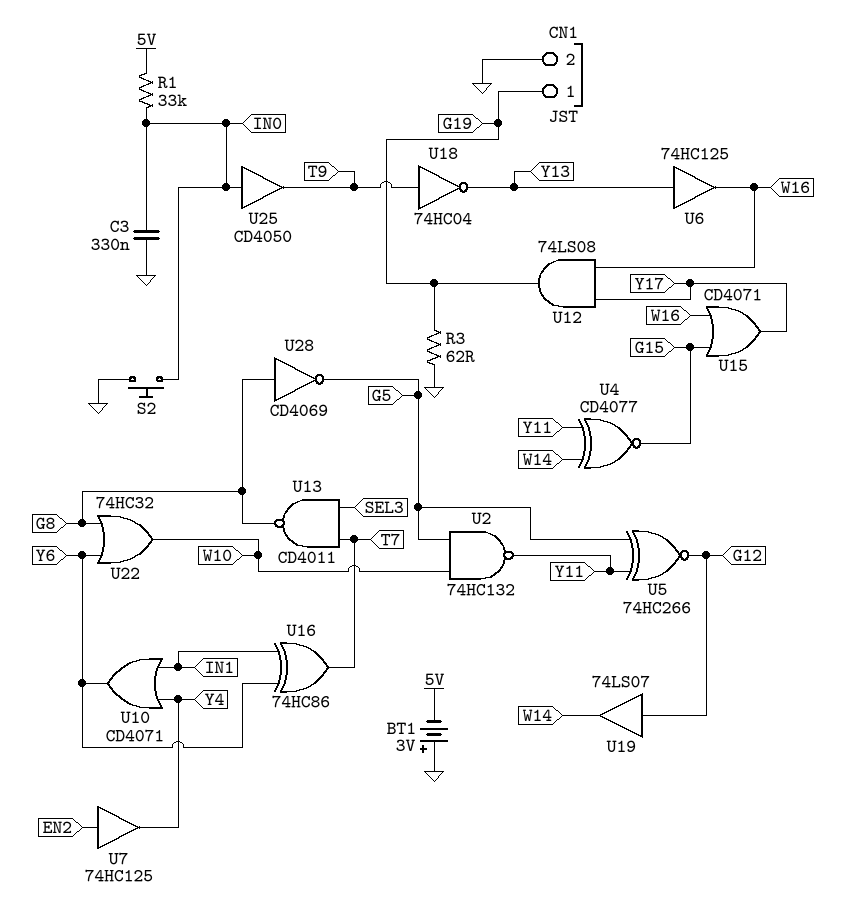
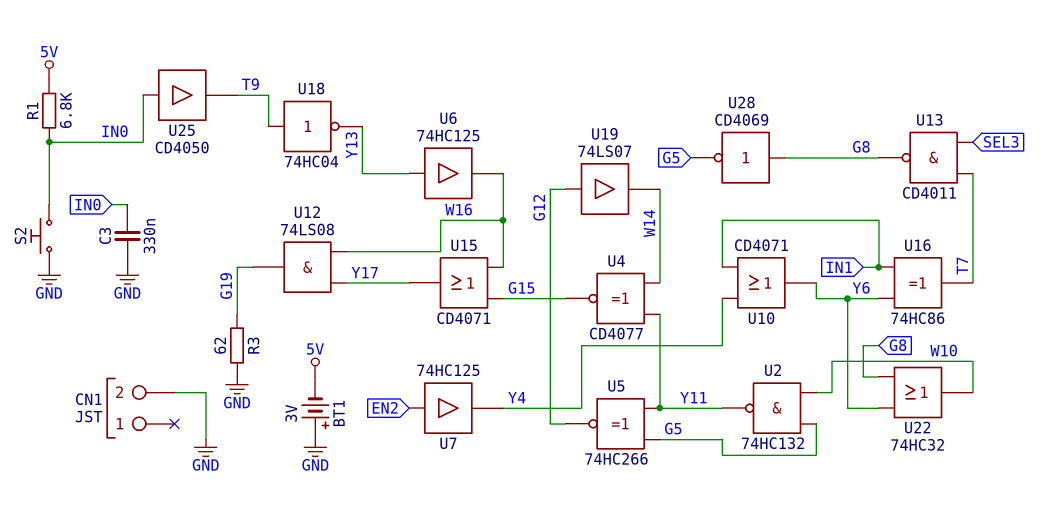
CN1 pin 1: G19 -> none
R1: 33k (5V, IN0) -> 6.8k (5V, IN0)

